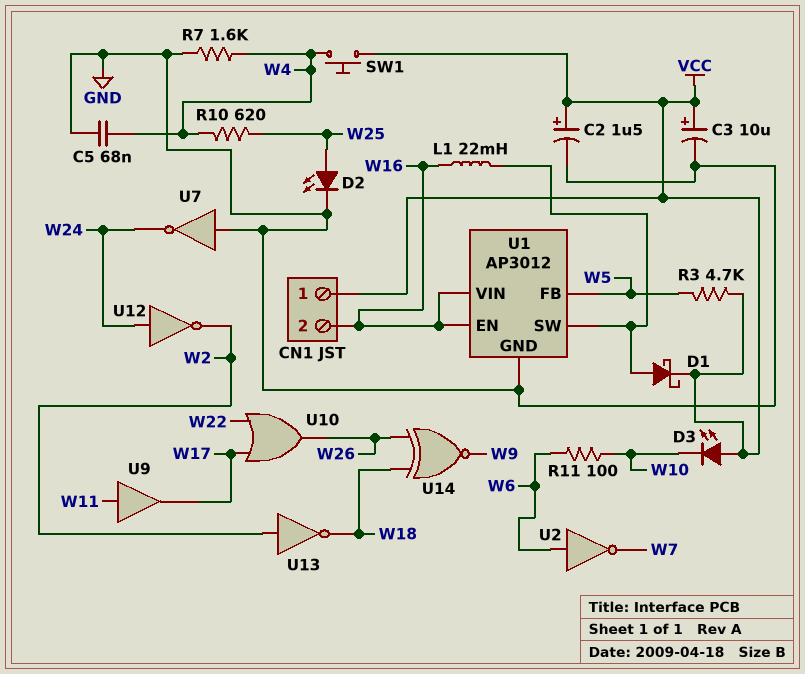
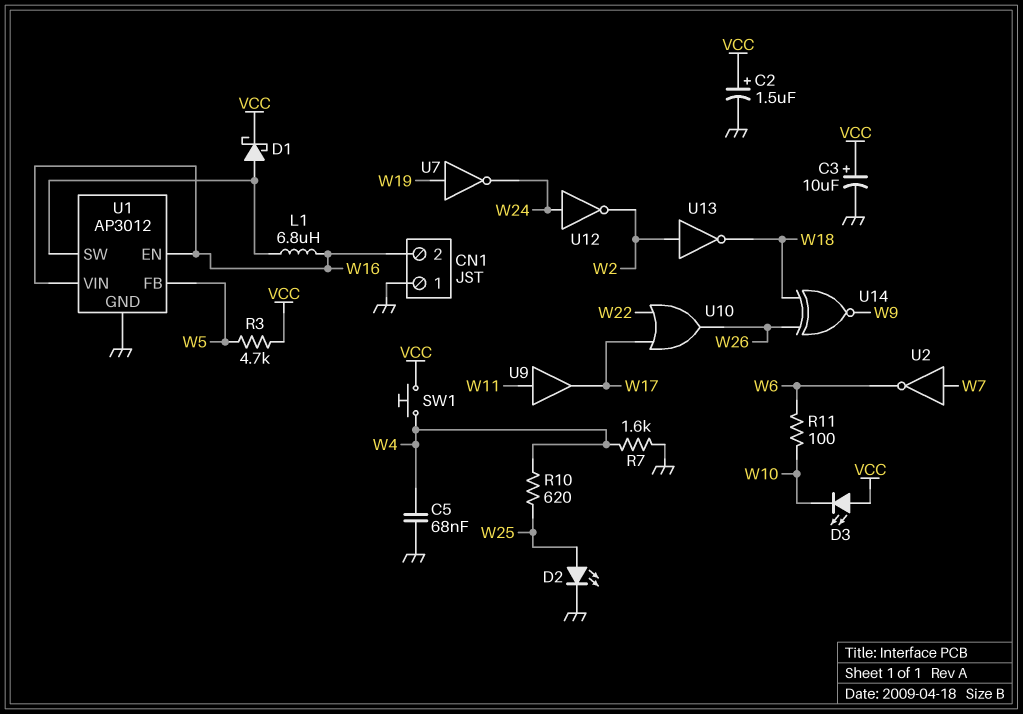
CN1 pin 1: VCC -> GND
L1: 22mH (U1/SW, W16) -> 6.8uH (U1/SW, W16)
U2: NOT (in W6, out W7) -> NOT (in W7, out W6)
U7: NOT (in GND, out W24) -> NOT (in W19, out W24)

